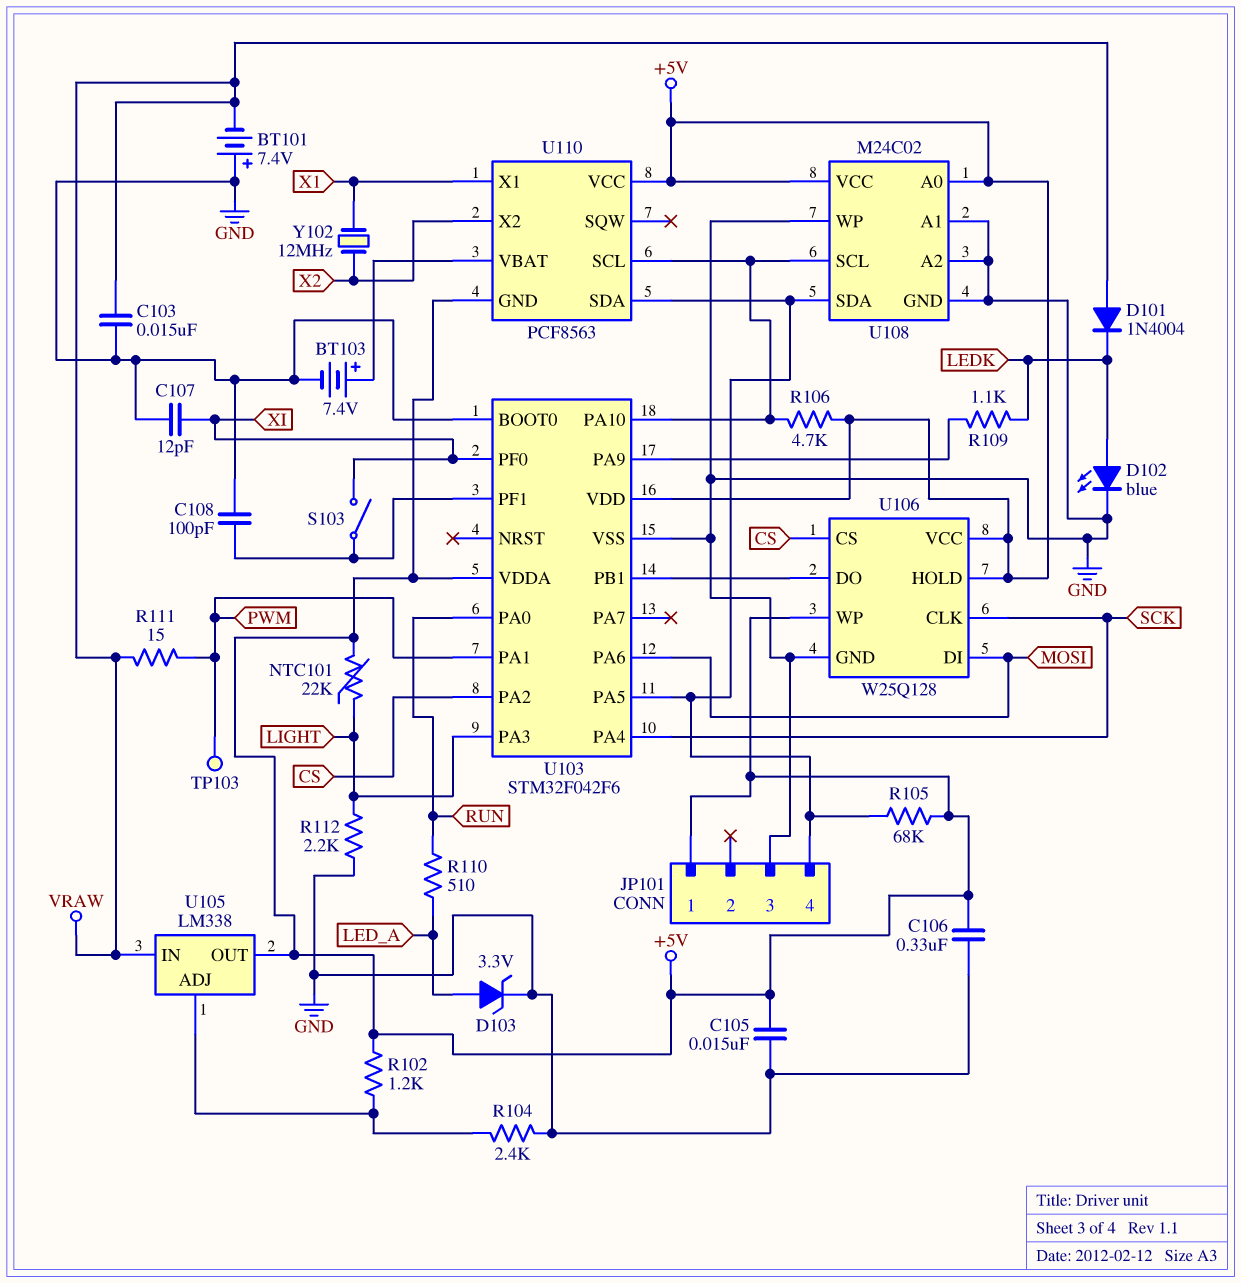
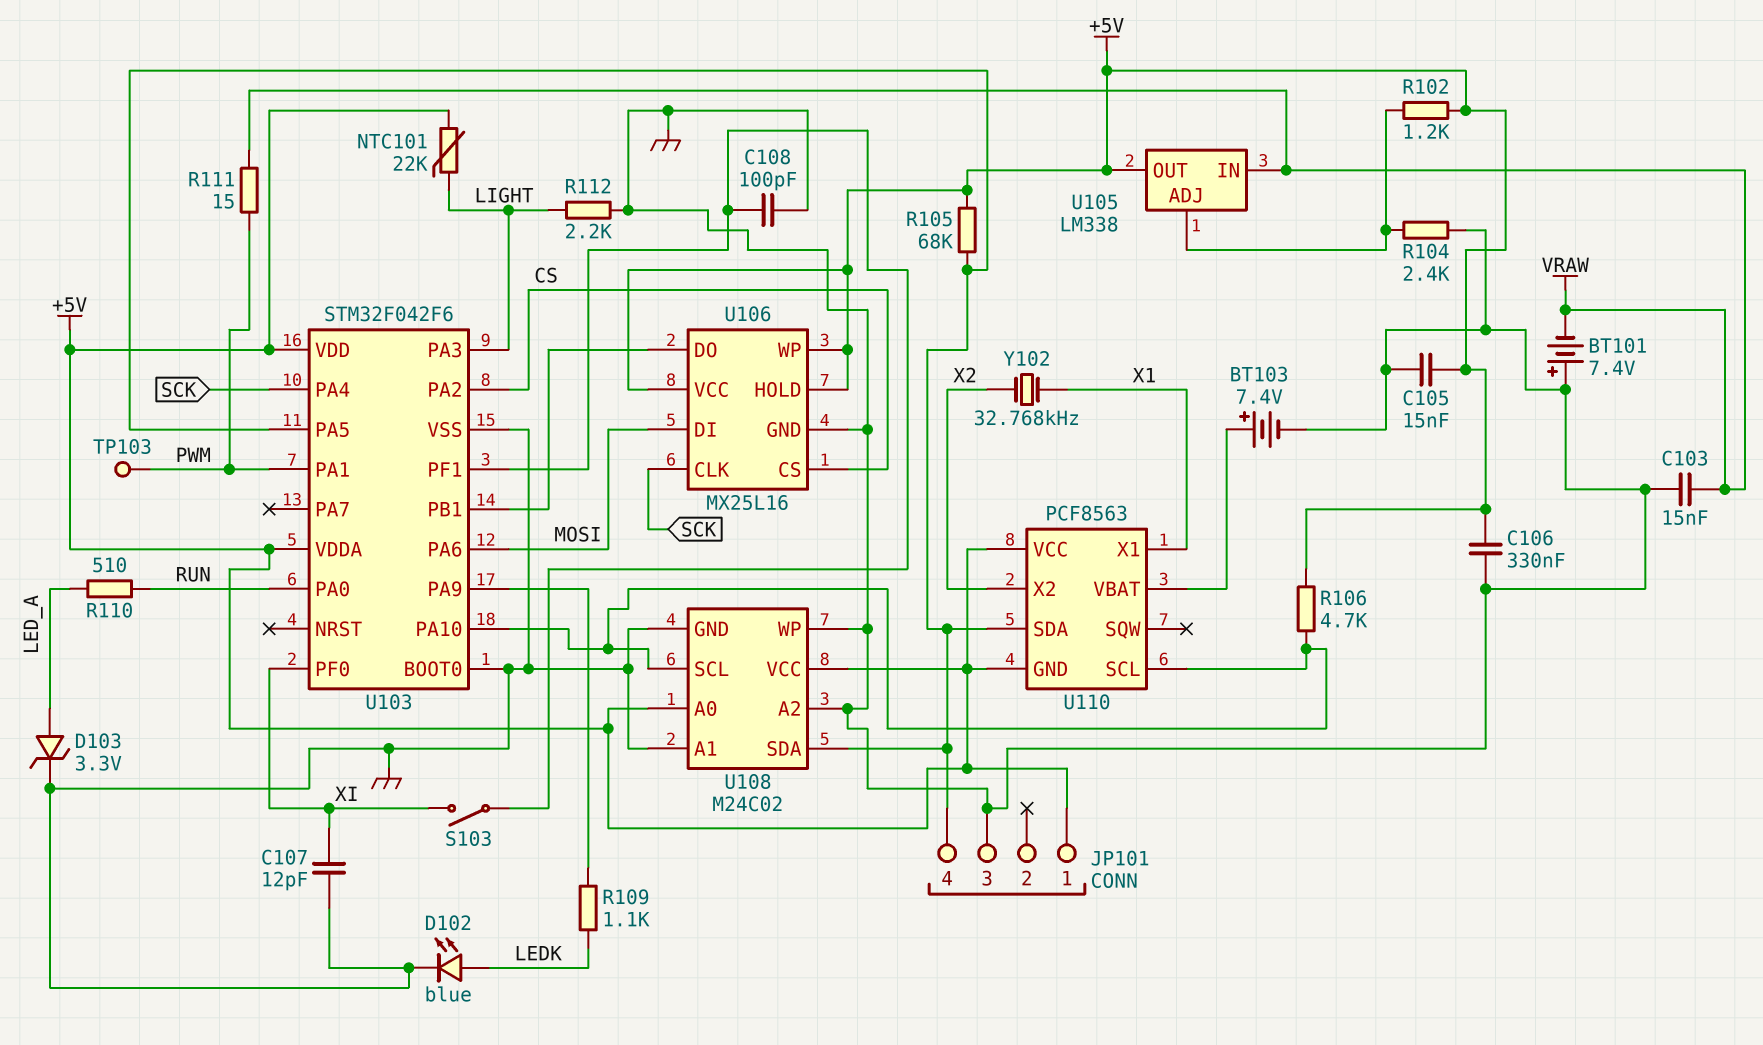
D101: diode 1N4004 (A VRAW, K LEDK) -> none
U106: W25Q128 -> MX25L16
Y102: 12MHz (X1, X2) -> 32.768kHz (X1, X2)

